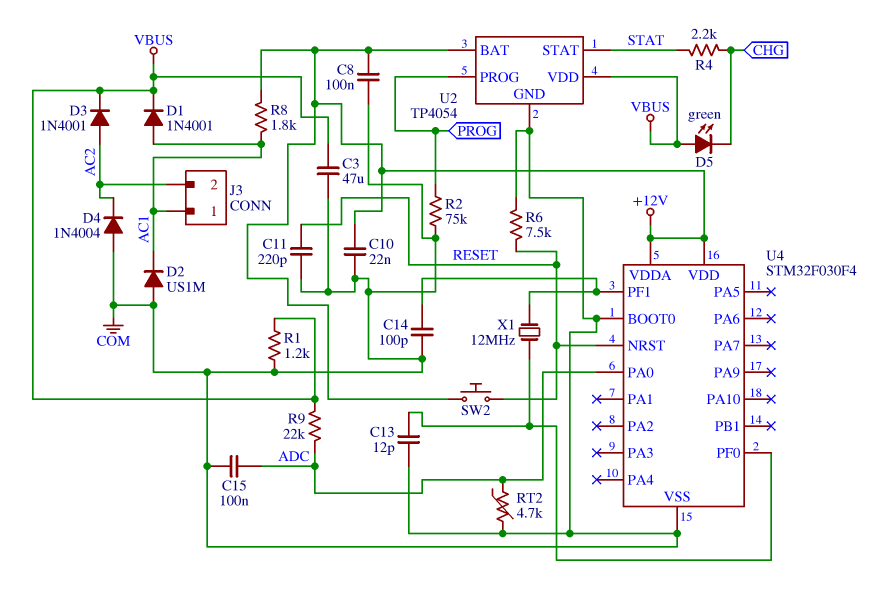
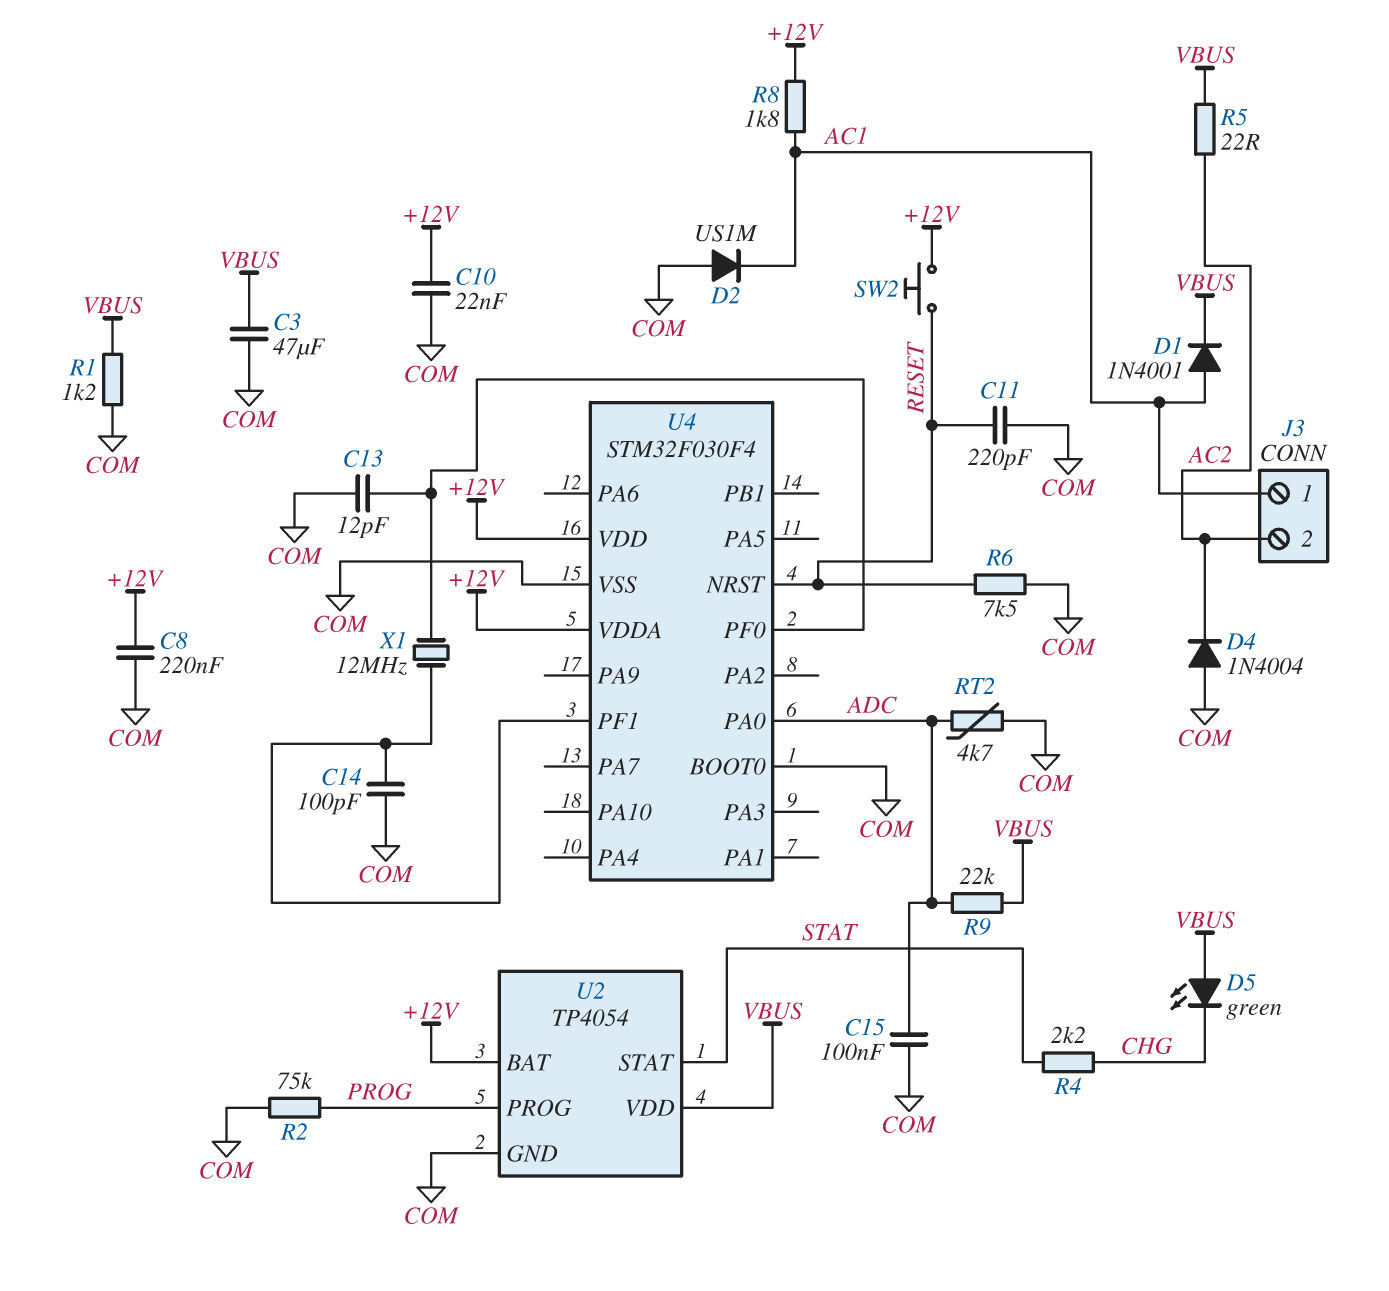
C8: 100nF (+12V, COM) -> 220nF (+12V, COM)
D3: diode 1N4001 (A AC2, K VBUS) -> none
R5: none -> 22 (AC2, VBUS)

